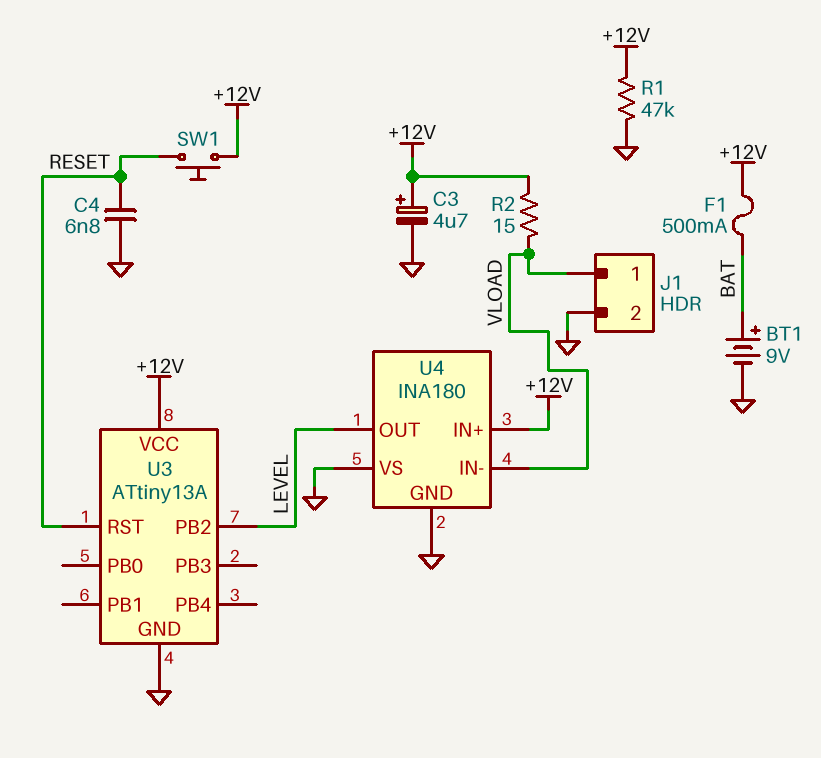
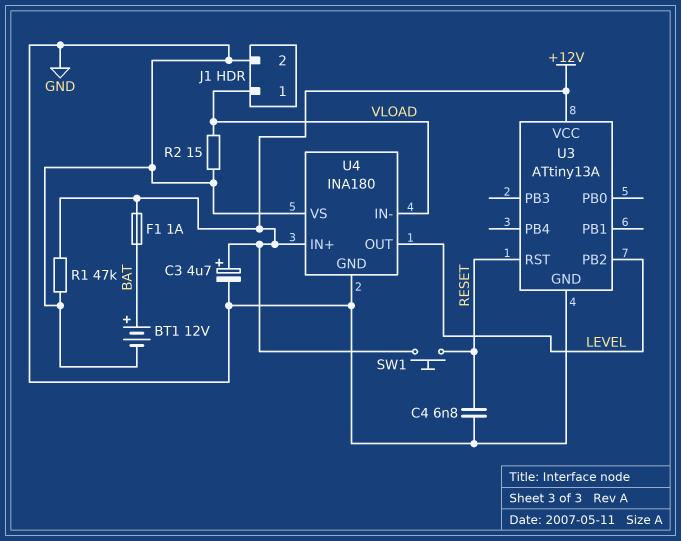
BT1: 9V (plus BAT, minus GND) -> 12V (plus BAT, minus GND)
F1: 500mA (+12V, BAT) -> 1A (+12V, BAT)
R2: 15 (+12V, VLOAD) -> 15 (GND, VLOAD)

